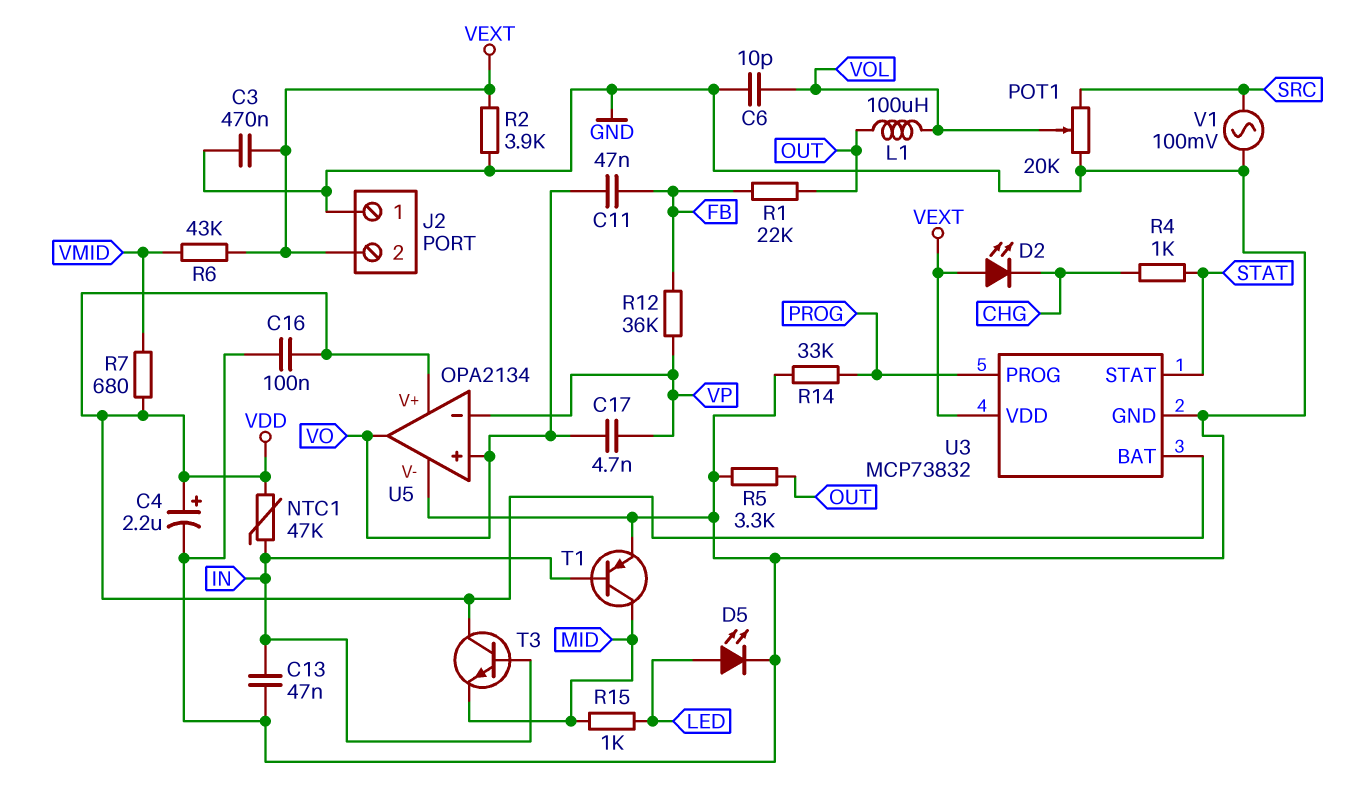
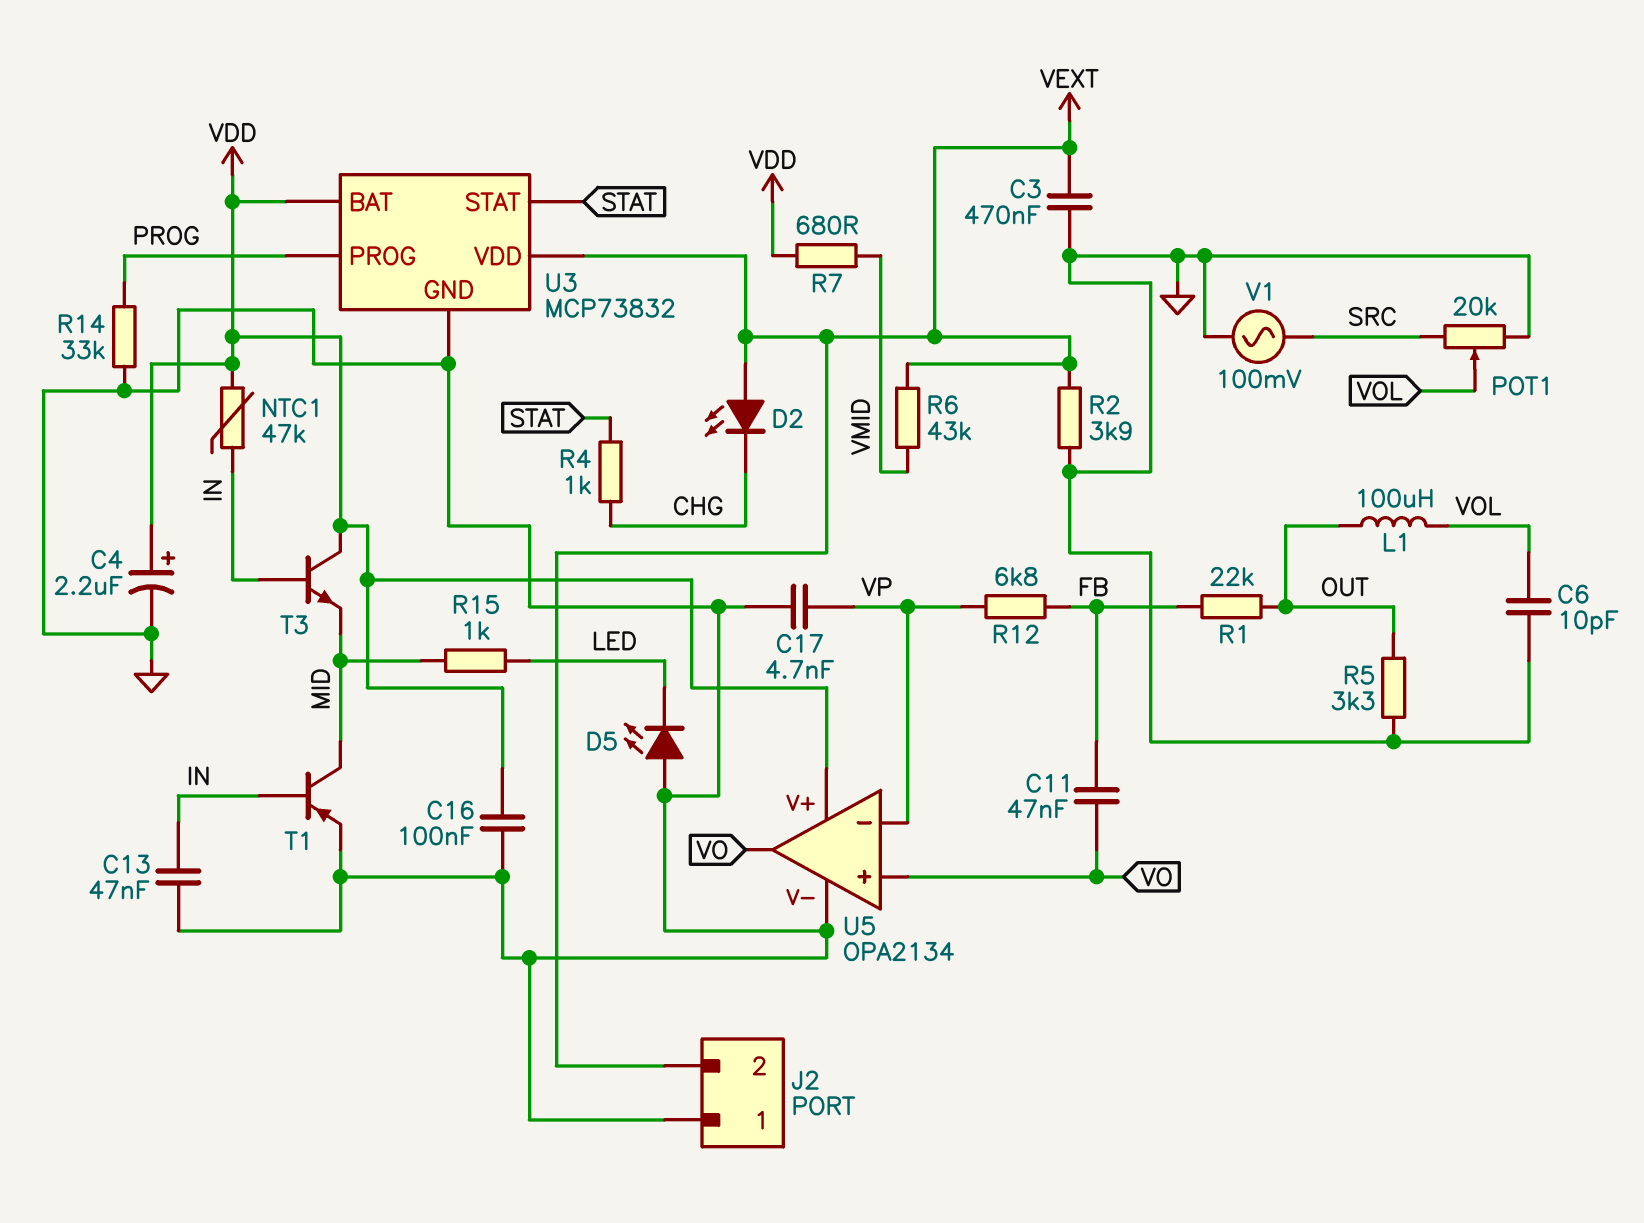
C17: 4.7nF (VO, VP) -> 4.7nF (GND, VP)
D5: LED (A LED, K GND) -> LED (A GND, K LED)
R12: 36k (FB, VP) -> 6.8k (FB, VP)

